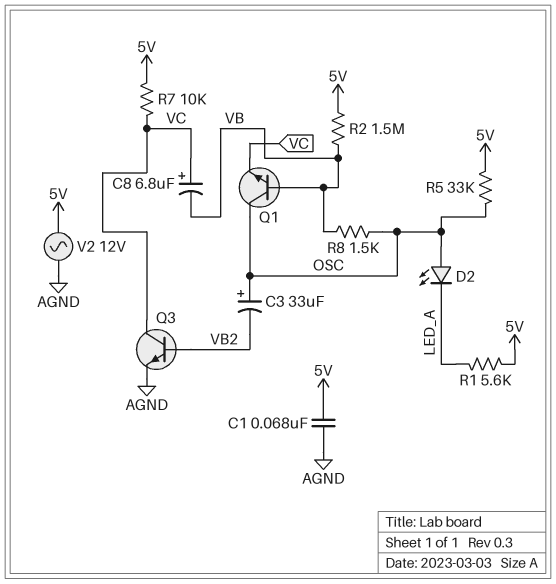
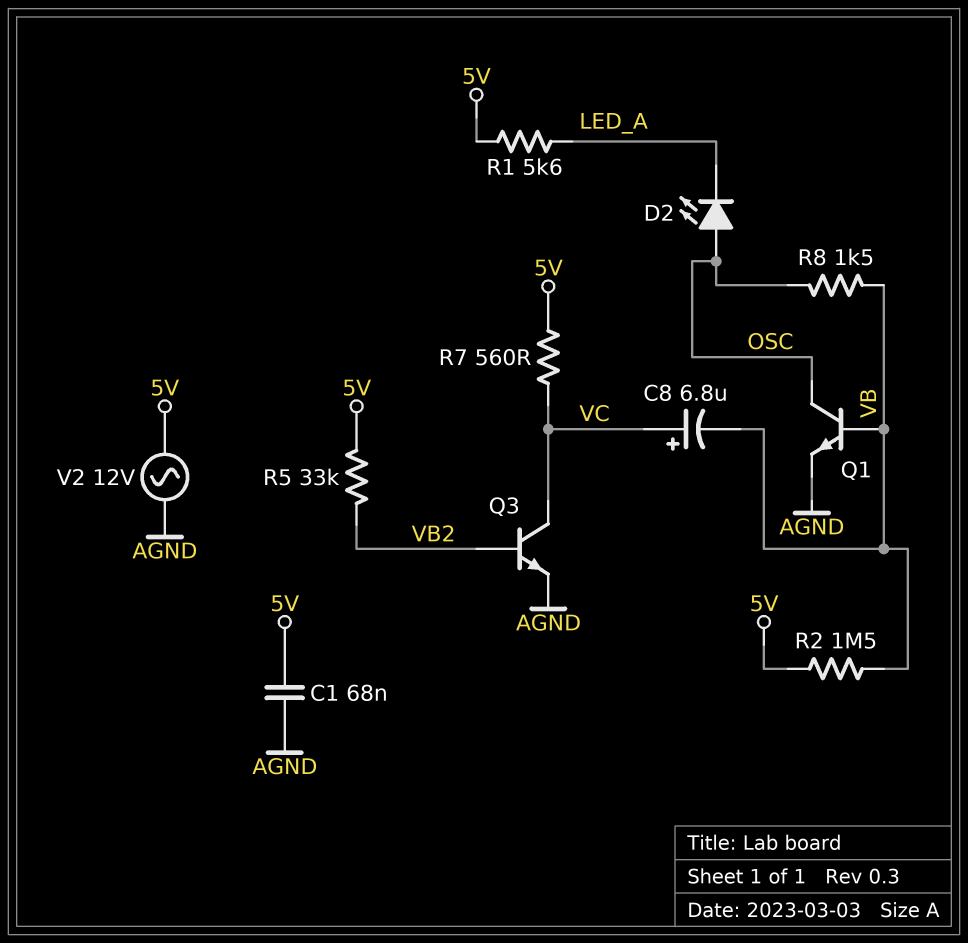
C3: 33uF (plus OSC, minus VB2) -> none
Q1: NPN (B VB, C OSC, E VC) -> NPN (B VB, C OSC, E AGND)
R5: 33k (5V, OSC) -> 33k (5V, VB2)
R7: 10k (5V, VC) -> 560 (5V, VC)

